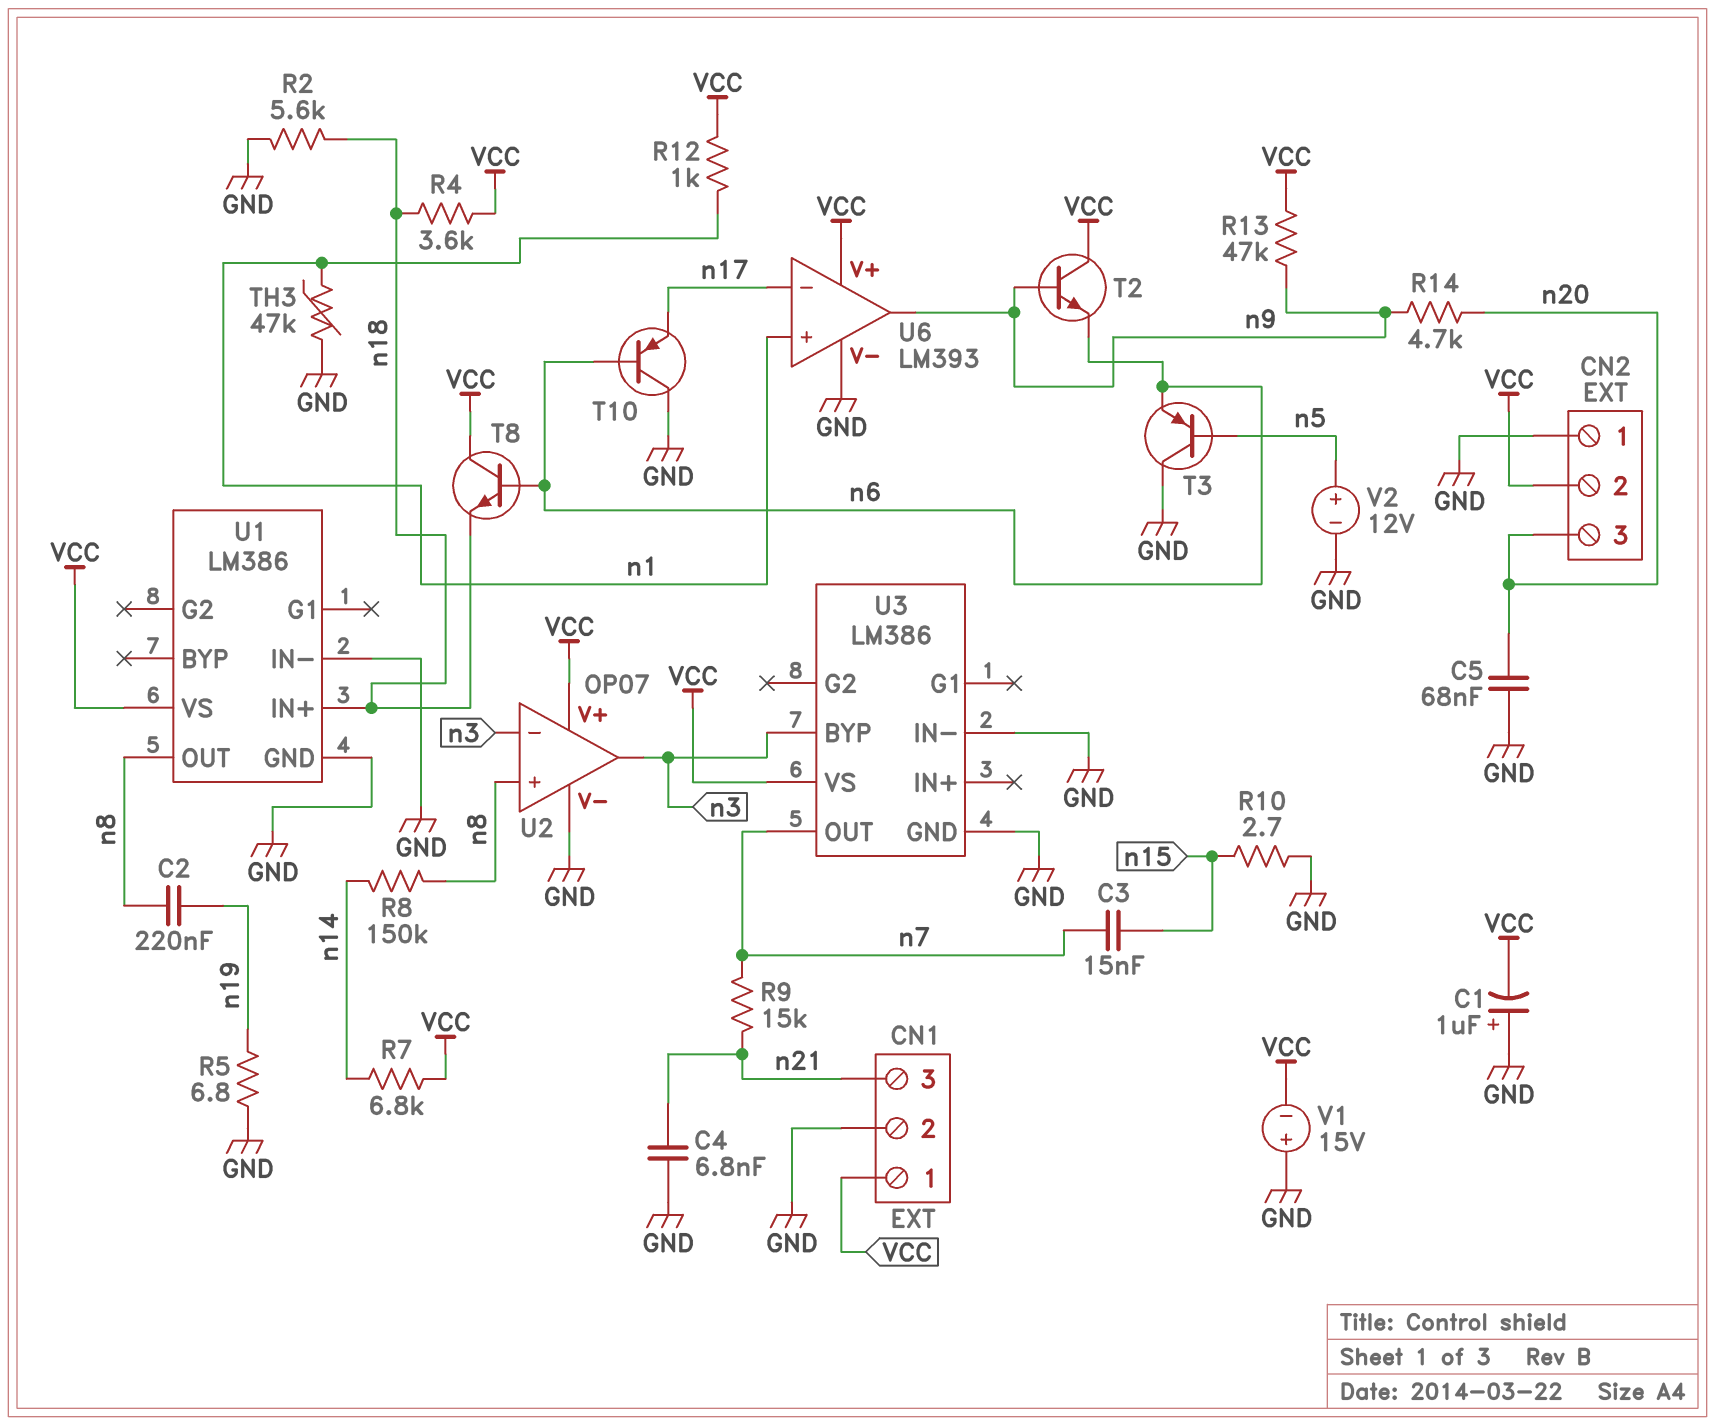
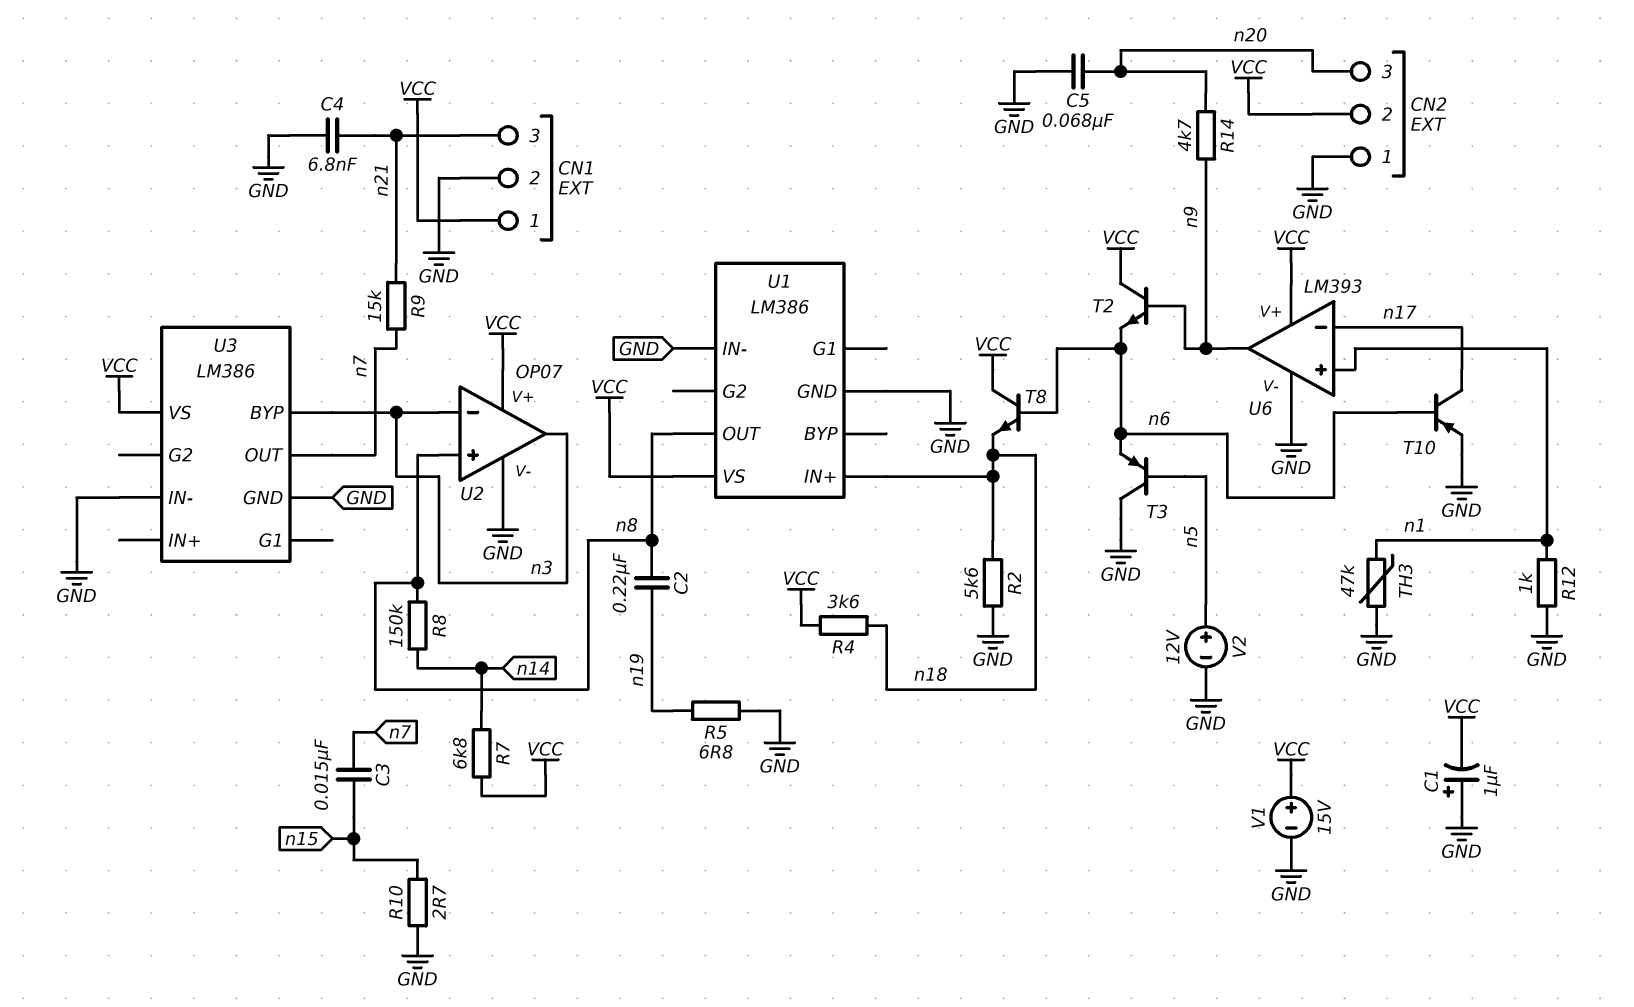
R12: 1k (VCC, n1) -> 1k (GND, n1)
R13: 47k (VCC, n9) -> none
T10: PNP (B n6, C GND, E n17) -> PNP (B n6, C n17, E GND)
V1: 15V (plus GND, minus VCC) -> 15V (plus VCC, minus GND)

